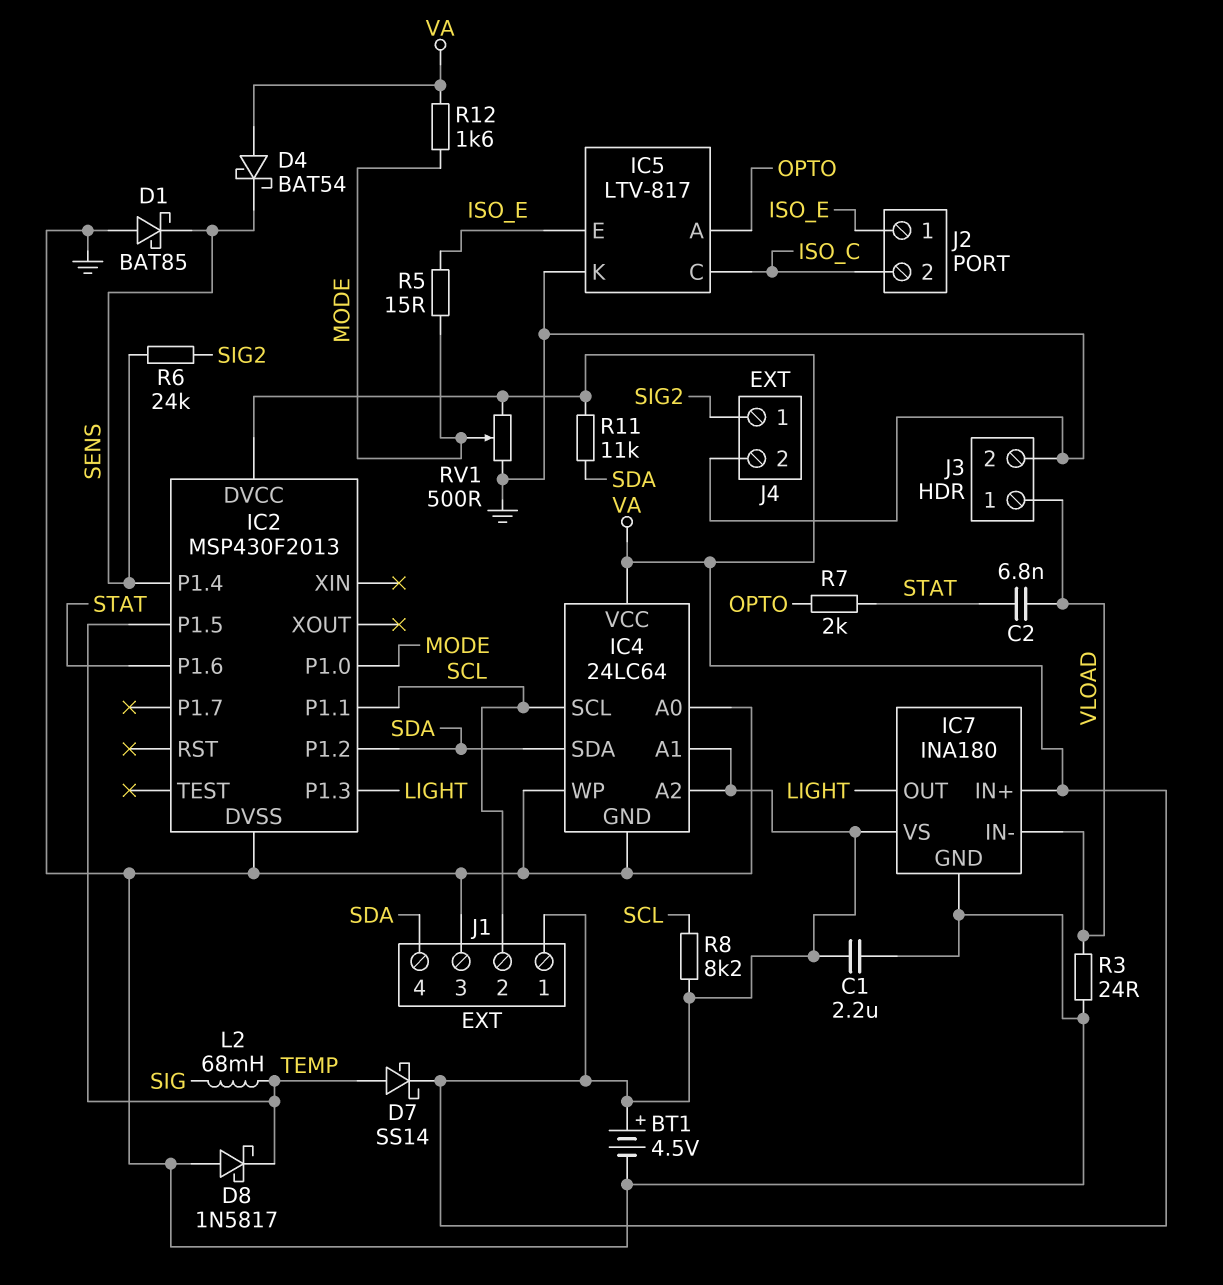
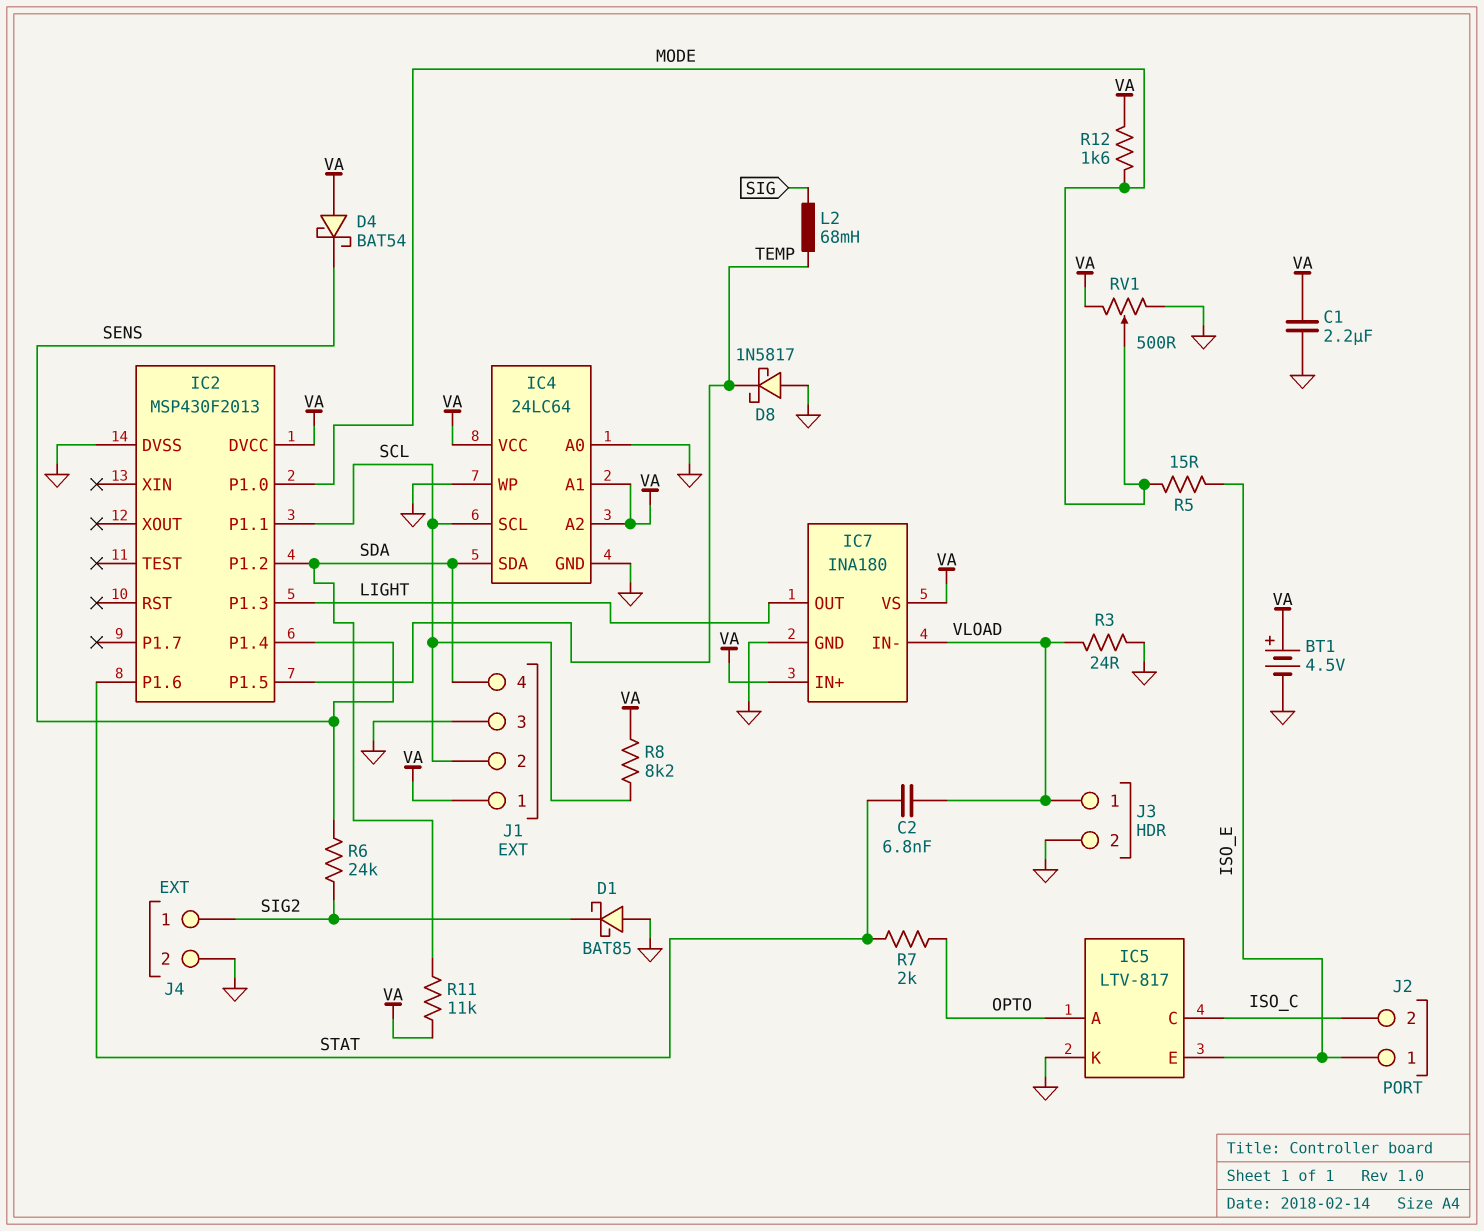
D1: schottky BAT85 (A GND, K SENS) -> schottky BAT85 (A GND, K SIG2)
D7: schottky SS14 (A TEMP, K VA) -> none

